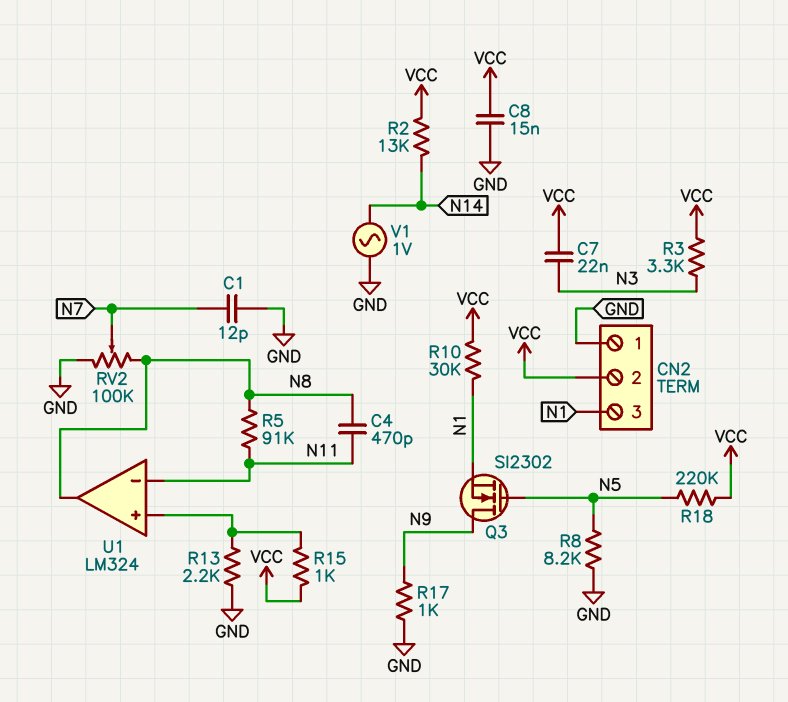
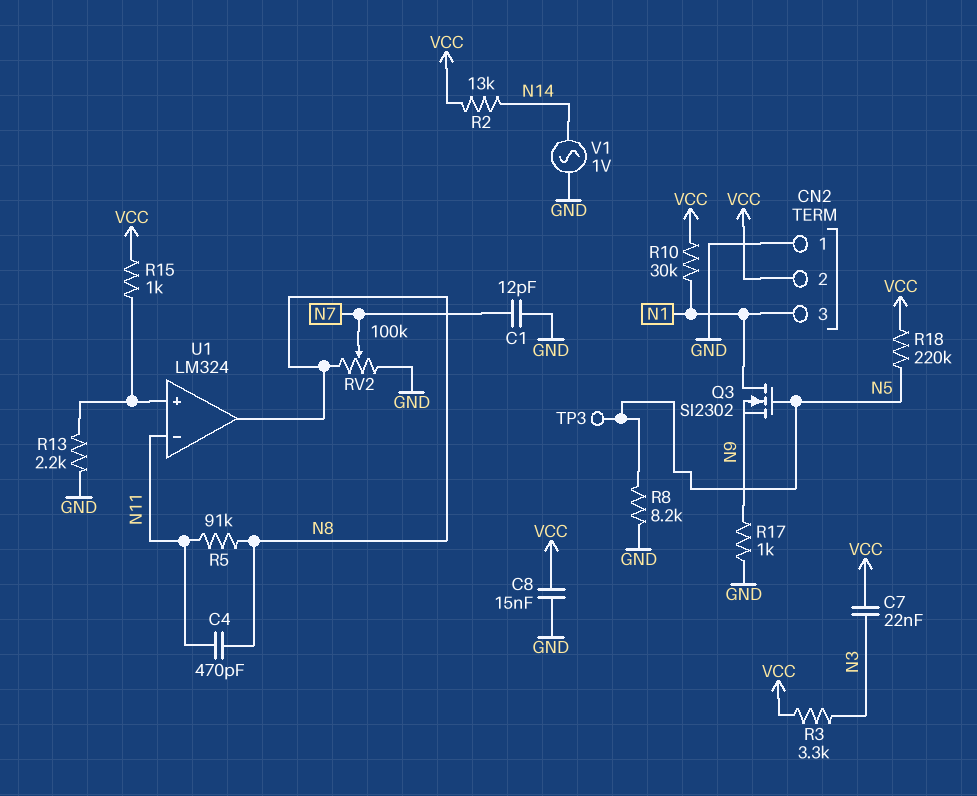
Q3: NMOS SI2302 (G N5, D N9, S N1) -> NMOS SI2302 (G N5, D N1, S N9)
TP3: none -> test point (N5)

